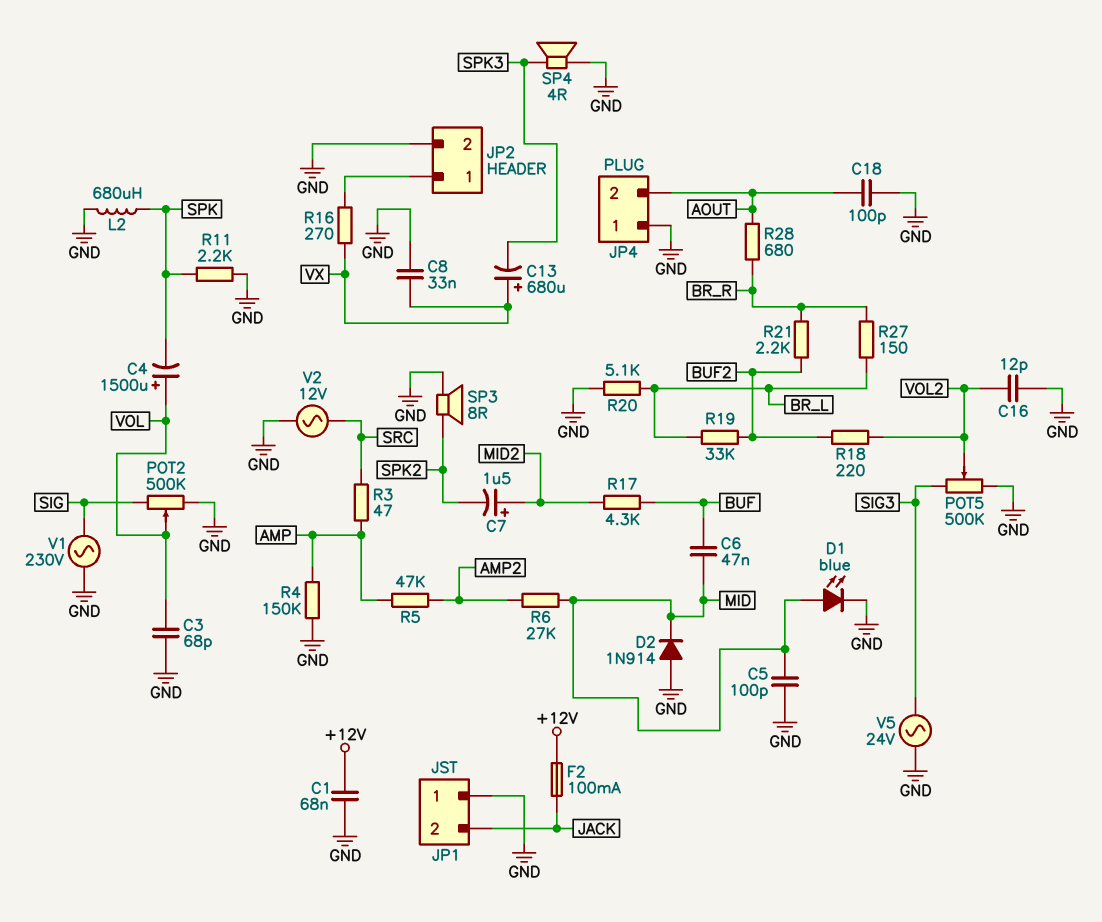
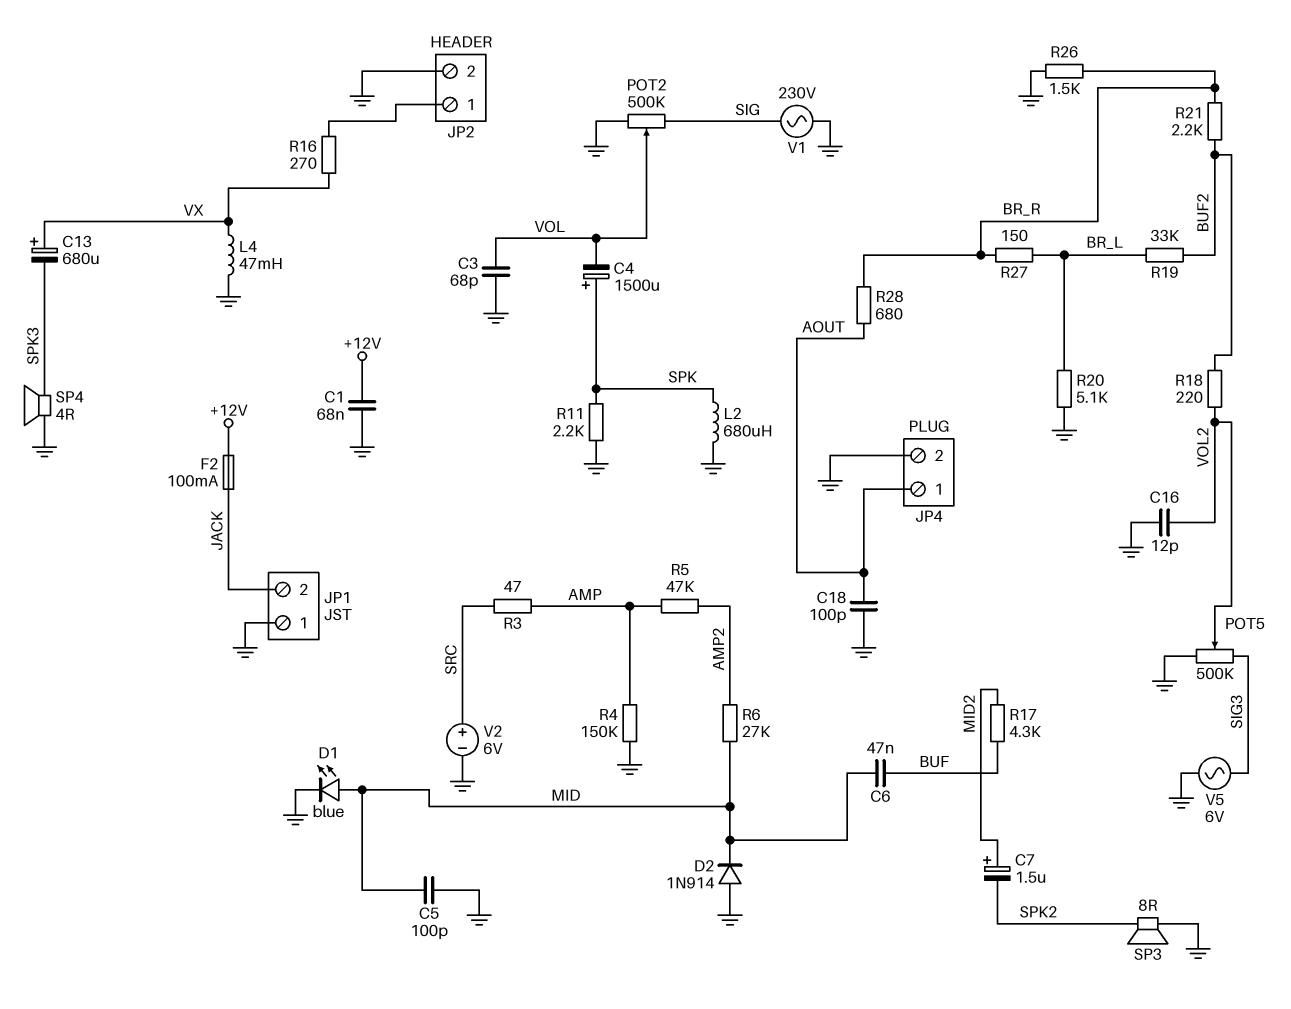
C4: 1500uF (plus VOL, minus SPK) -> 1500uF (plus SPK, minus VOL)
C8: 33nF (GND, VX) -> none
JP4 pin 1: GND -> AOUT
JP4 pin 2: AOUT -> GND
L4: none -> 47mH (GND, VX)
R26: none -> 1.5k (BR_R, GND)
V2: AC 12V (GND, SRC) -> 6V (plus SRC, minus GND)
V5: AC 24V (GND, SIG3) -> AC 6V (GND, SIG3)

